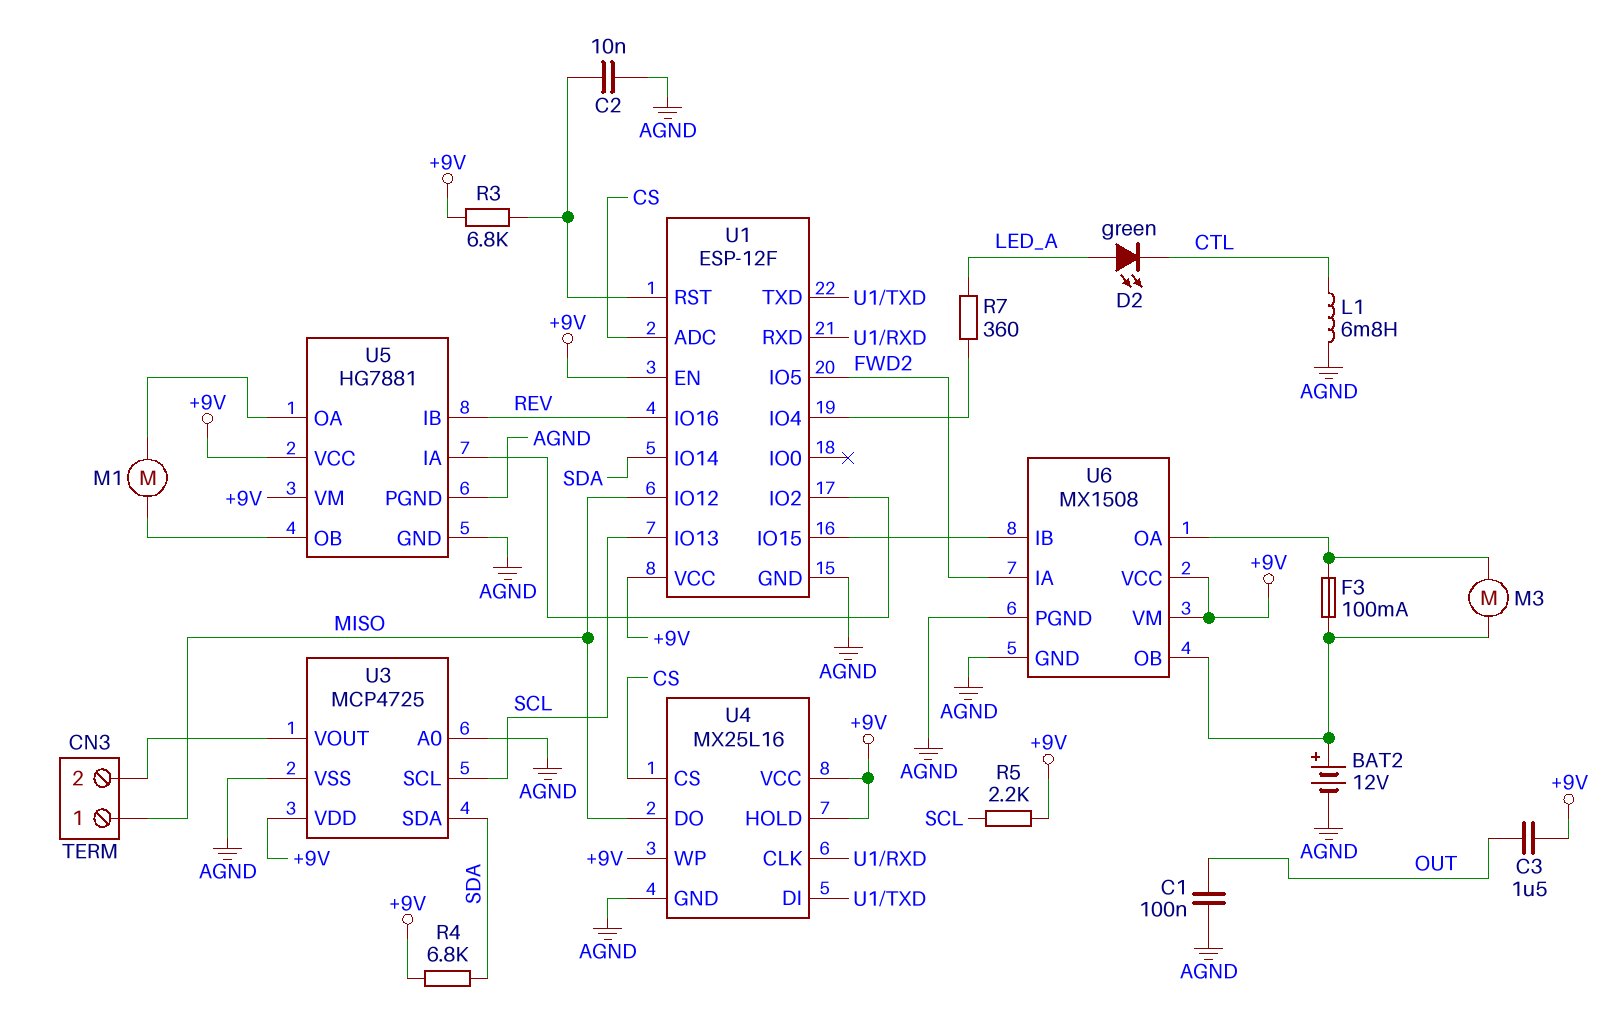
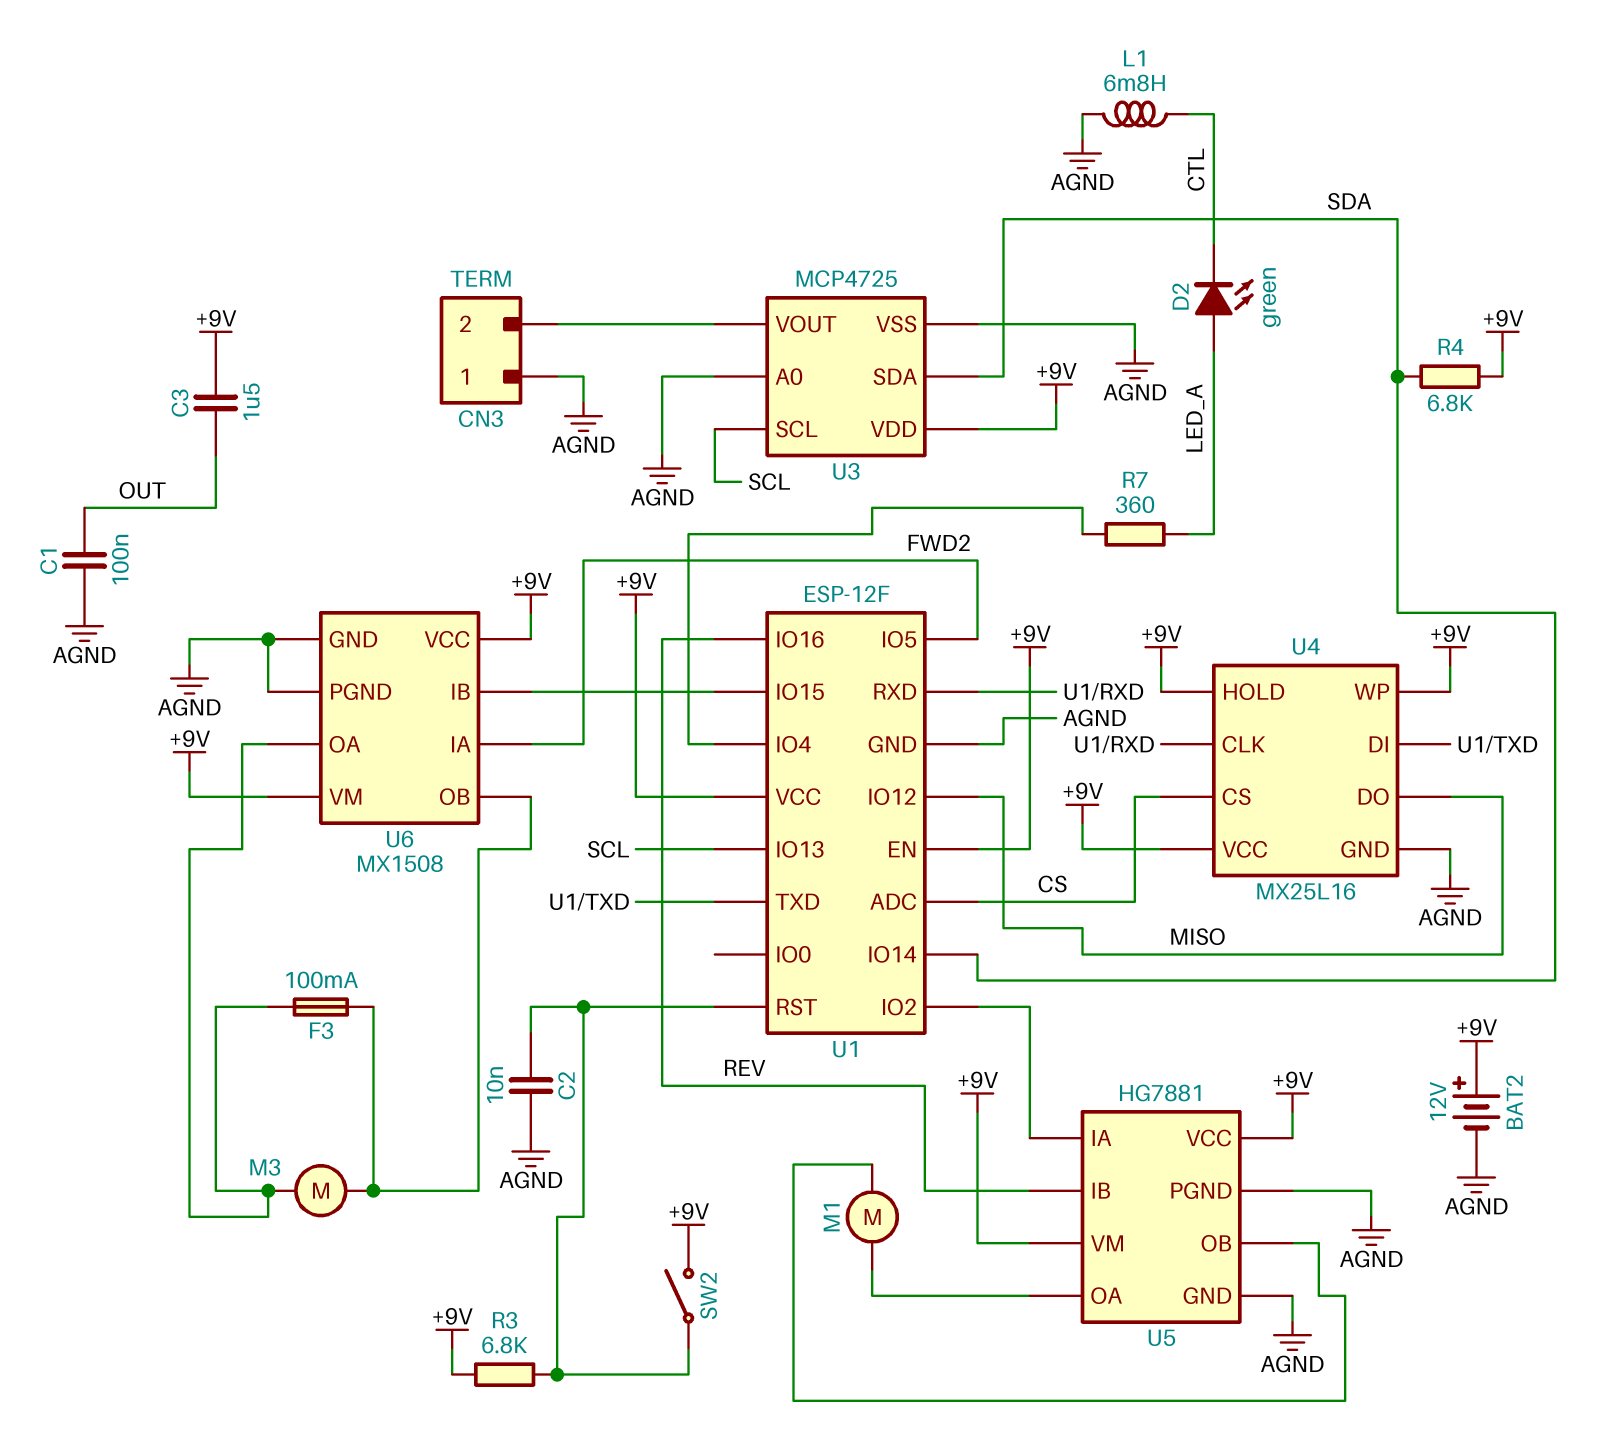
BAT2: 12V (plus U6/OB, minus AGND) -> 12V (plus +9V, minus AGND)
CN3 pin 1: MISO -> AGND
R5: 2.2k (+9V, SCL) -> none
SW2: none -> switch (+9V, U1/RST)

